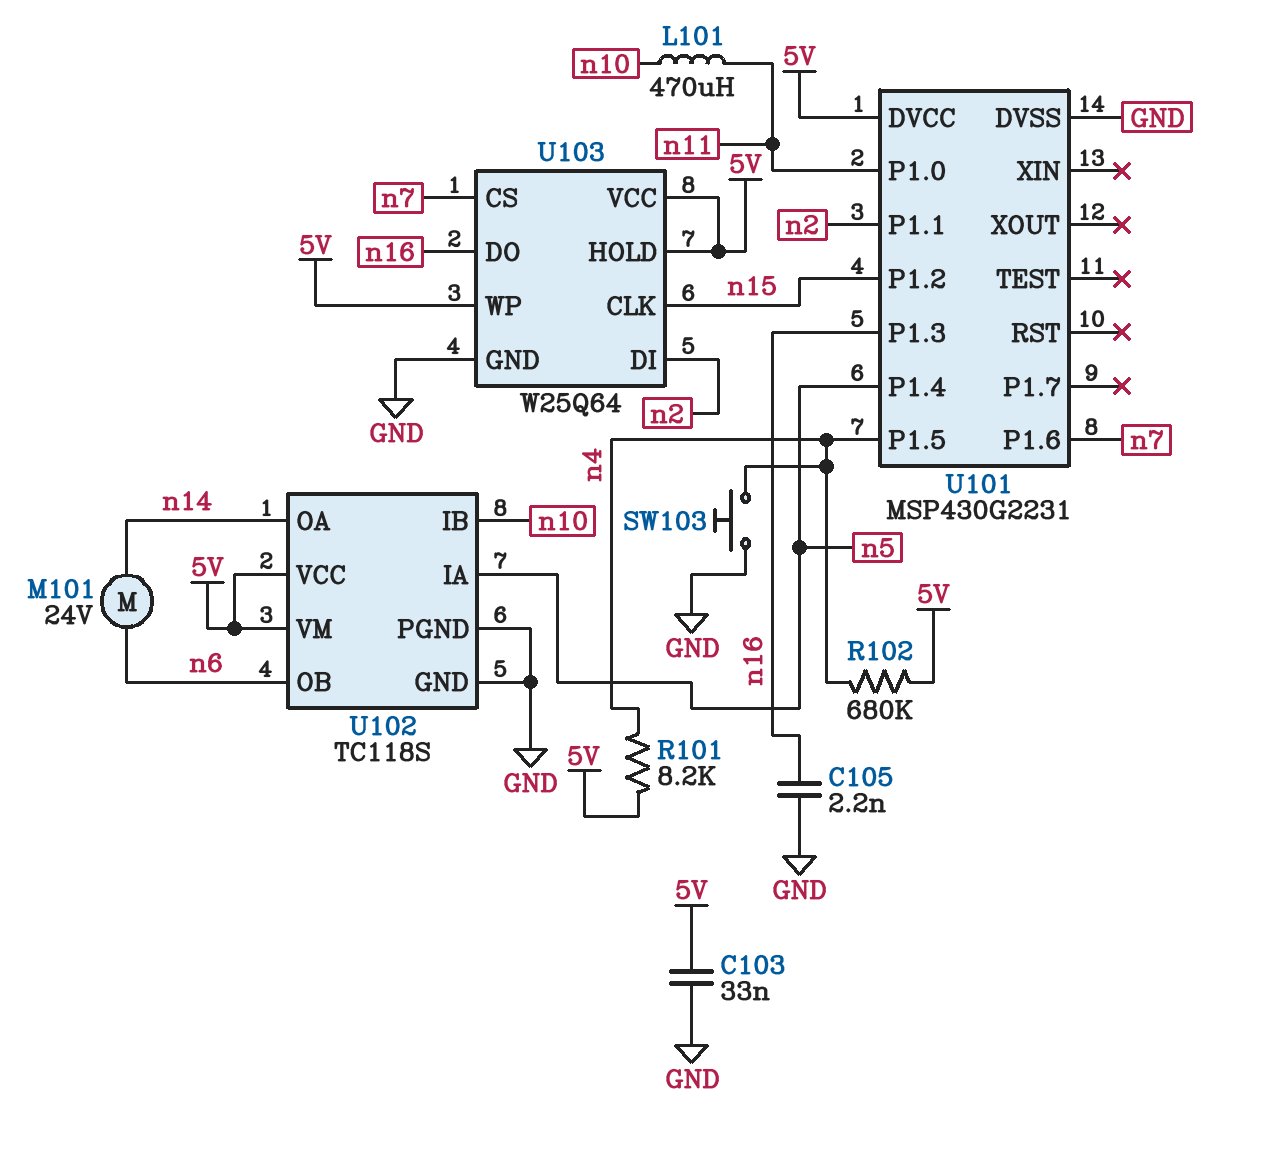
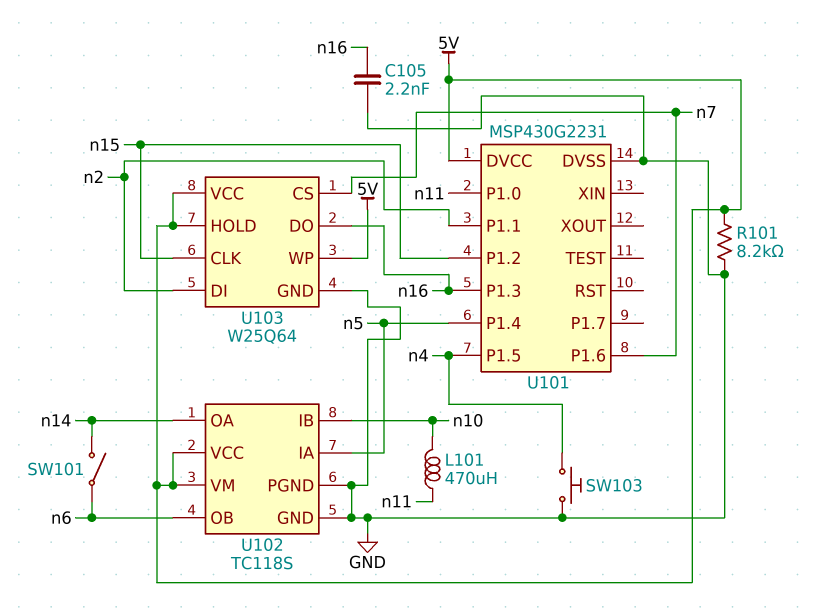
C103: 33nF (5V, GND) -> none
M101: motor 24V (n6, n14) -> none
R101: 8.2k (5V, n4) -> 8.2k (5V, GND)
R102: 680k (5V, n4) -> none
SW101: none -> switch (n6, n14)

